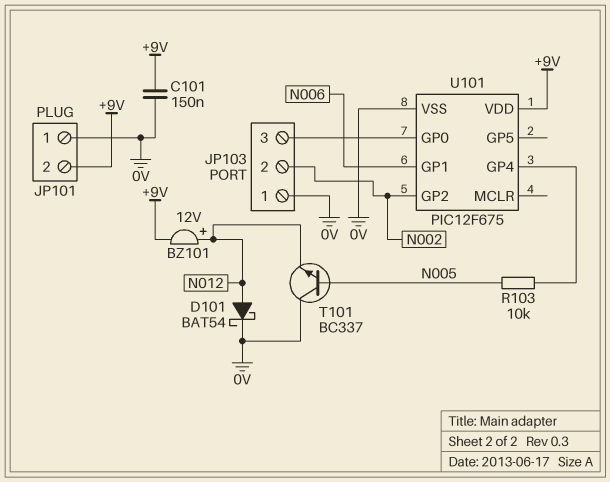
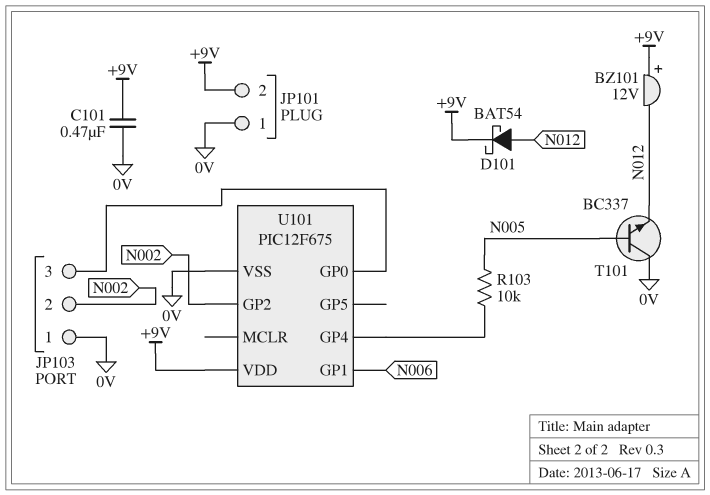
BZ101: buzzer 12V (plus N012, minus +9V) -> buzzer 12V (plus +9V, minus N012)
C101: 150nF (+9V, 0V) -> 470nF (+9V, 0V)
D101: schottky BAT54 (A N012, K 0V) -> schottky BAT54 (A N012, K +9V)

